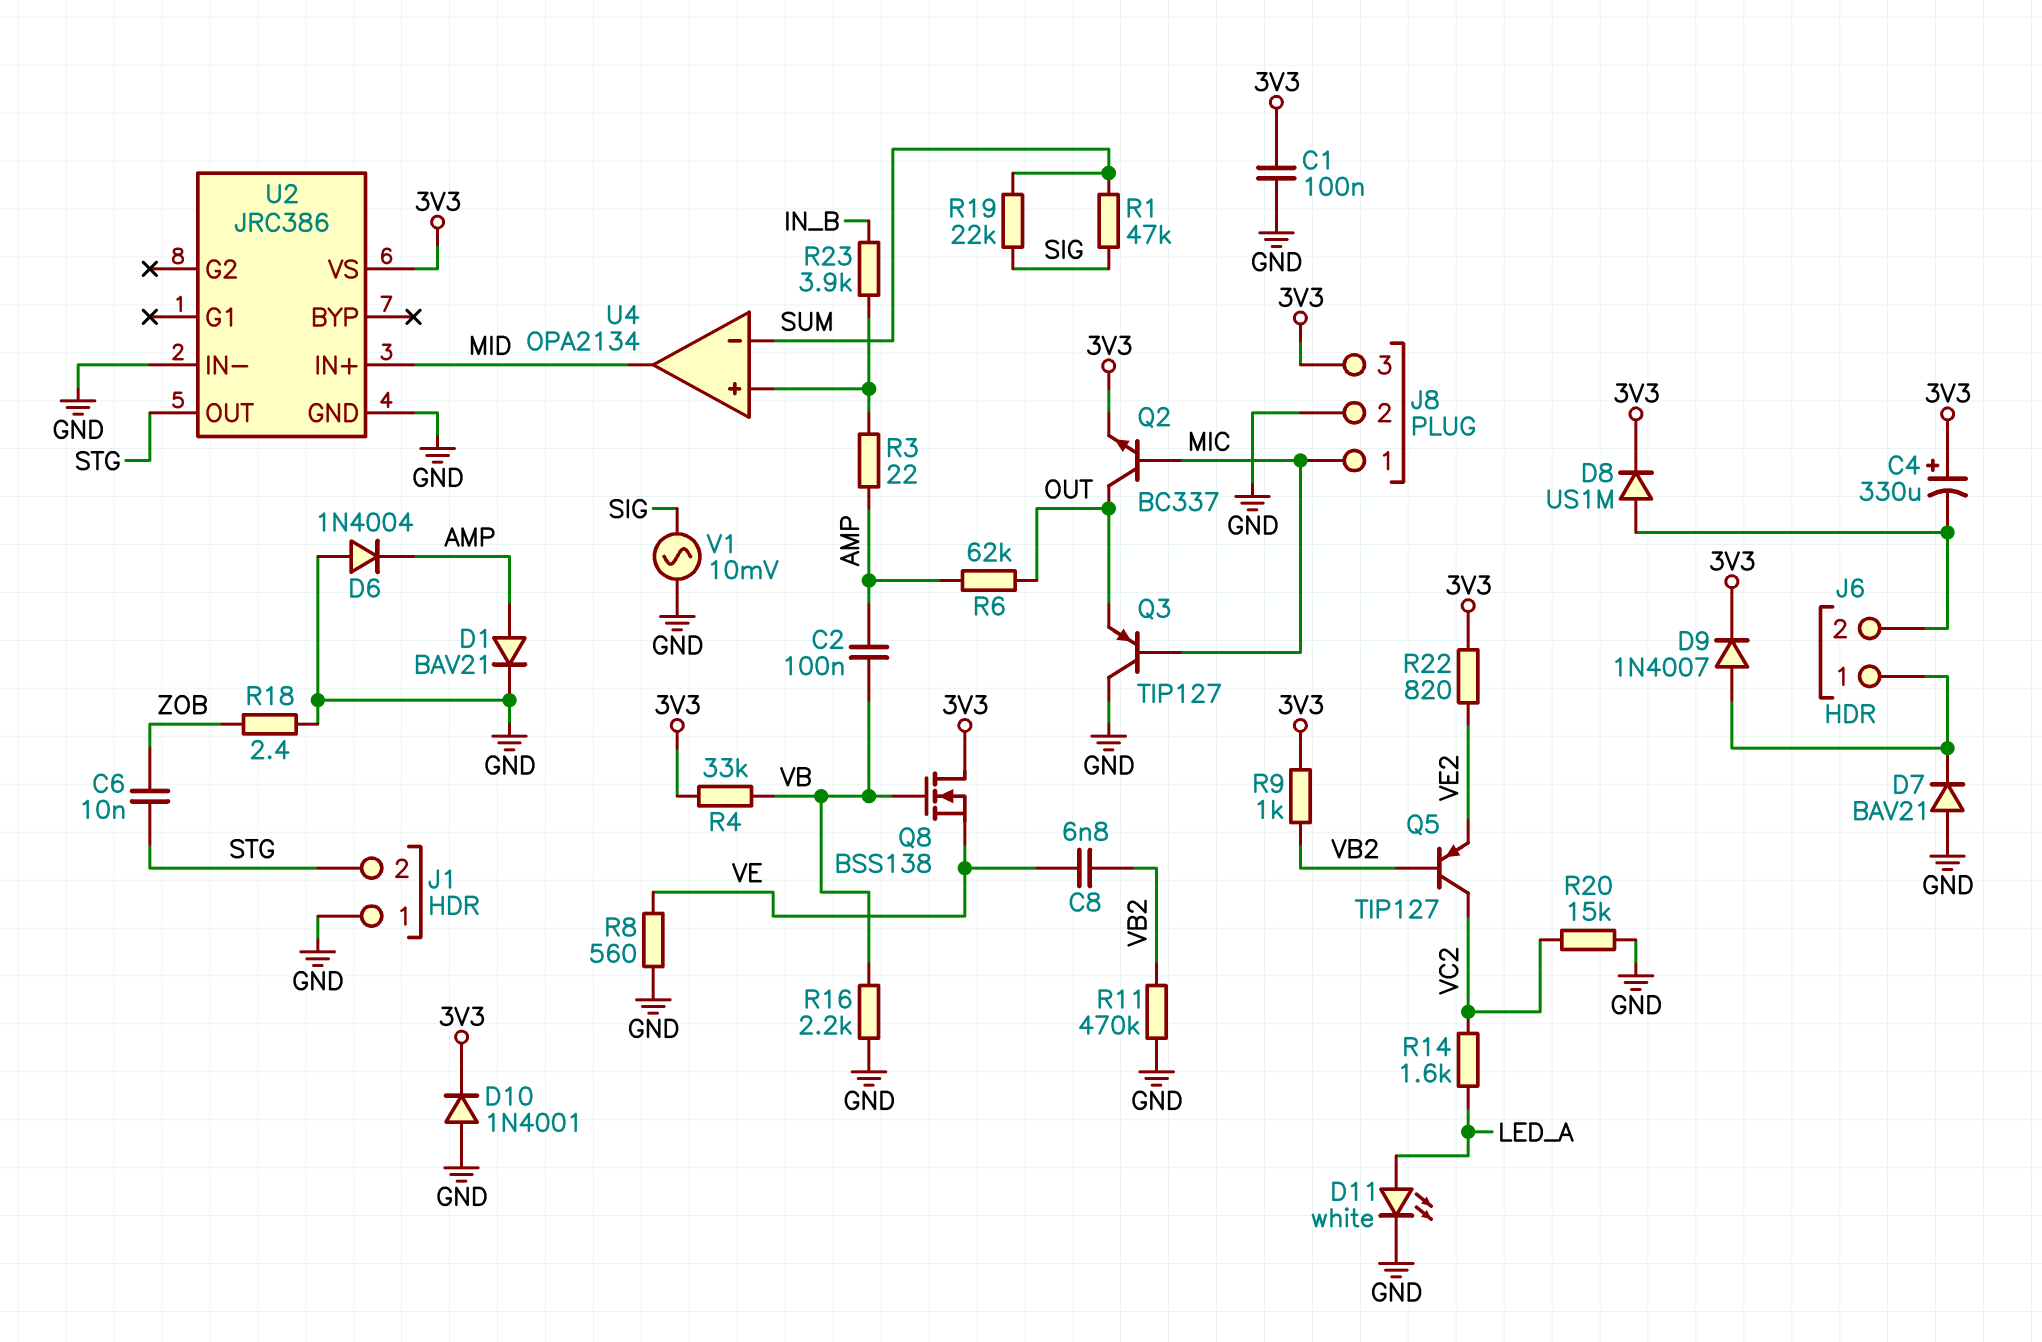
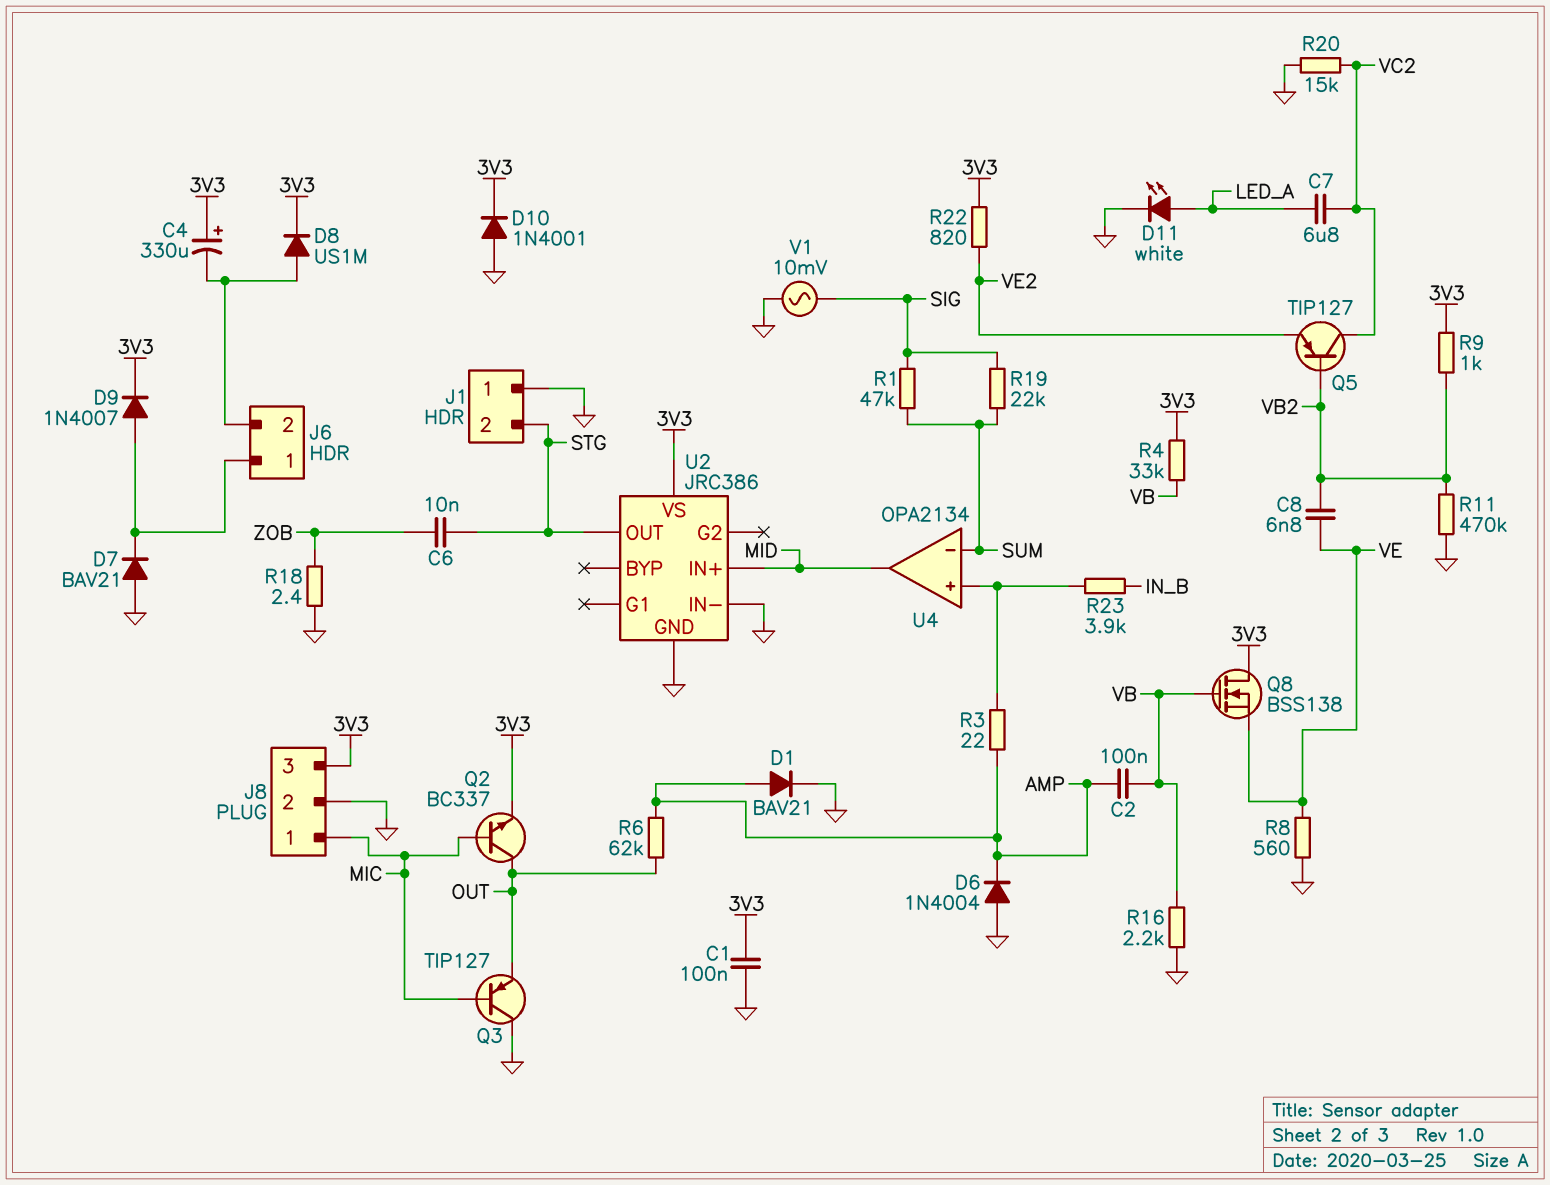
C7: none -> 6.8uF (LED_A, VC2)
R14: 1.6k (LED_A, VC2) -> none

